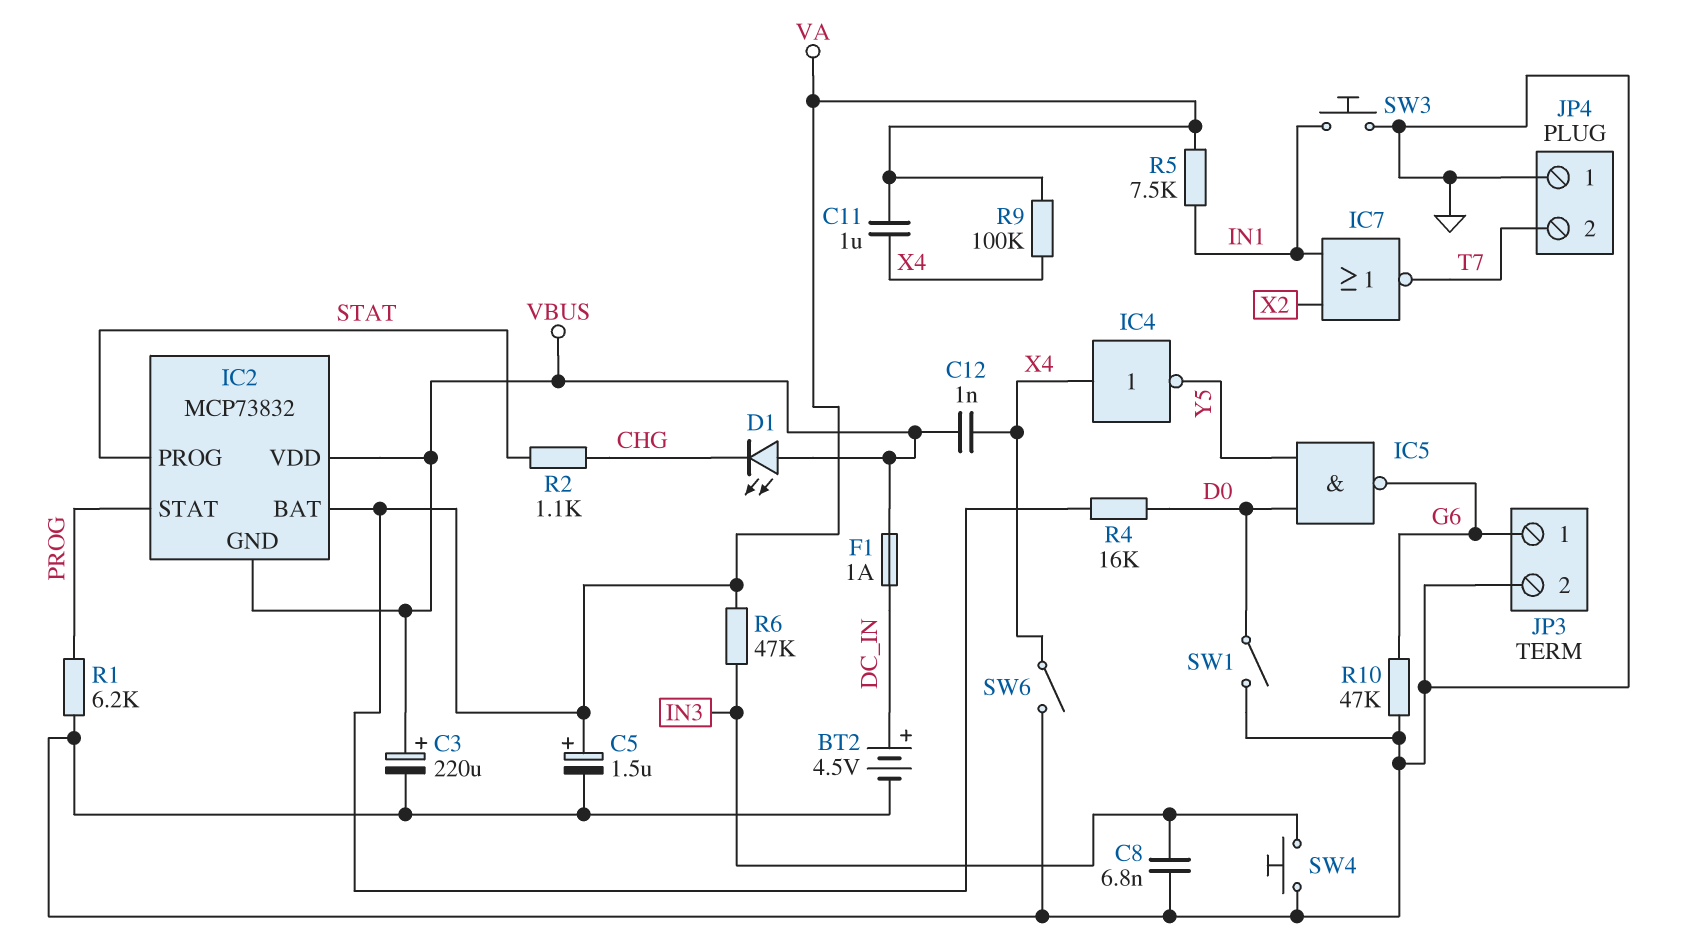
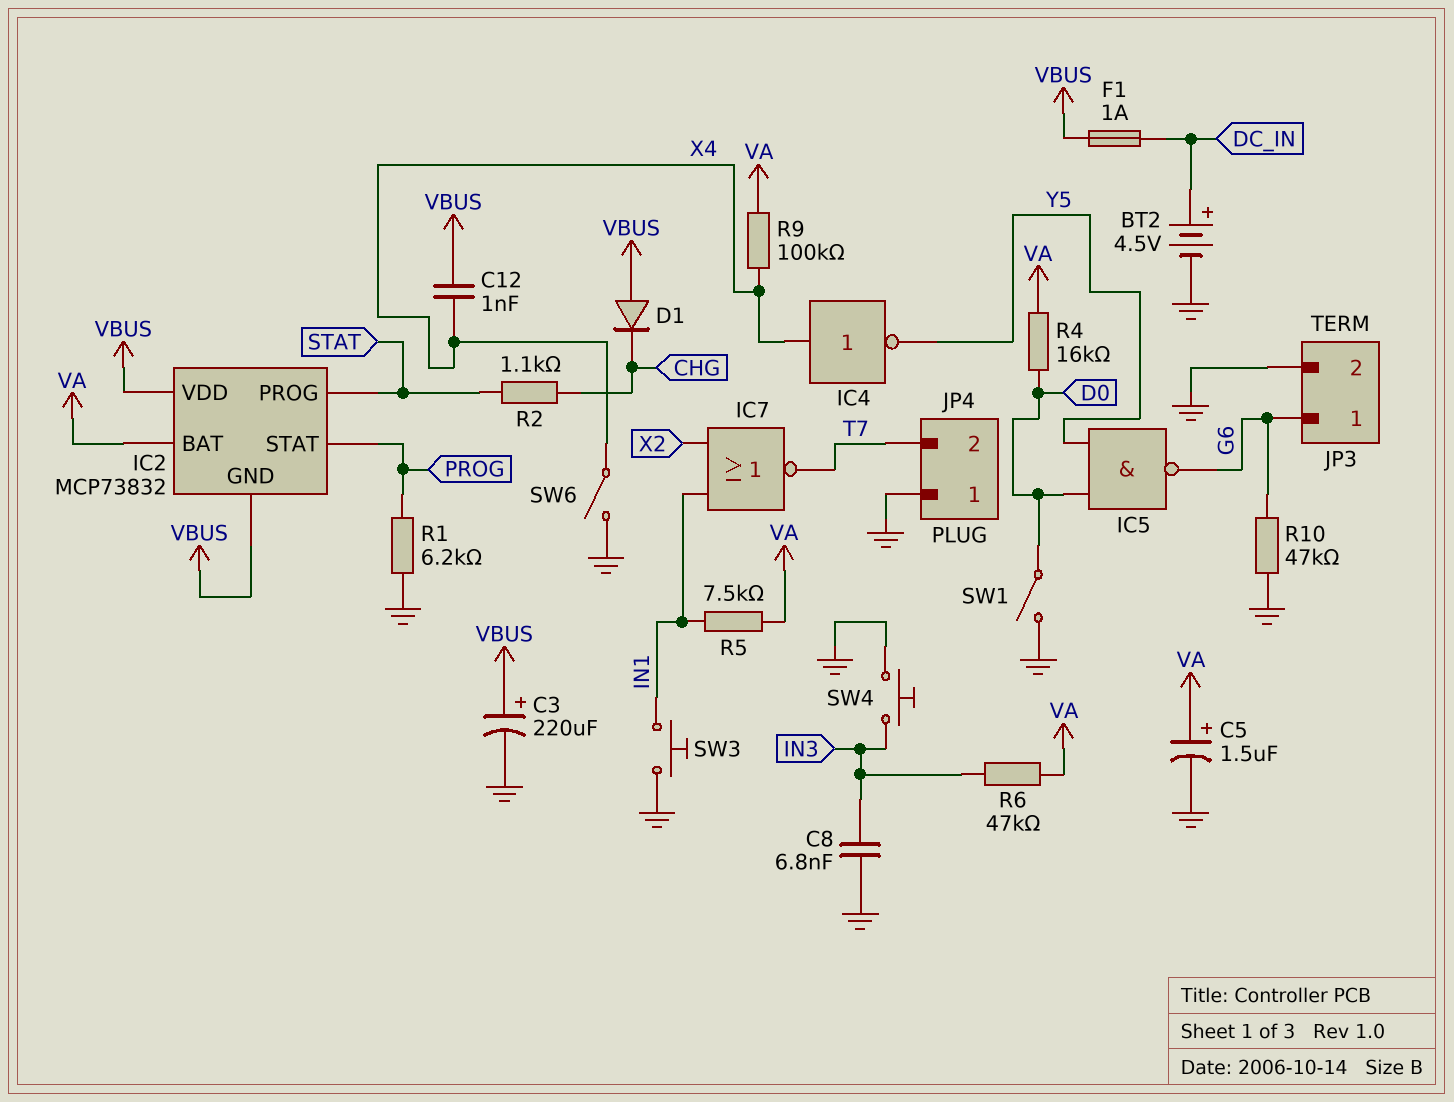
C11: 1uF (VA, X4) -> none
D1: LED (A VBUS, K CHG) -> diode (A VBUS, K CHG)

